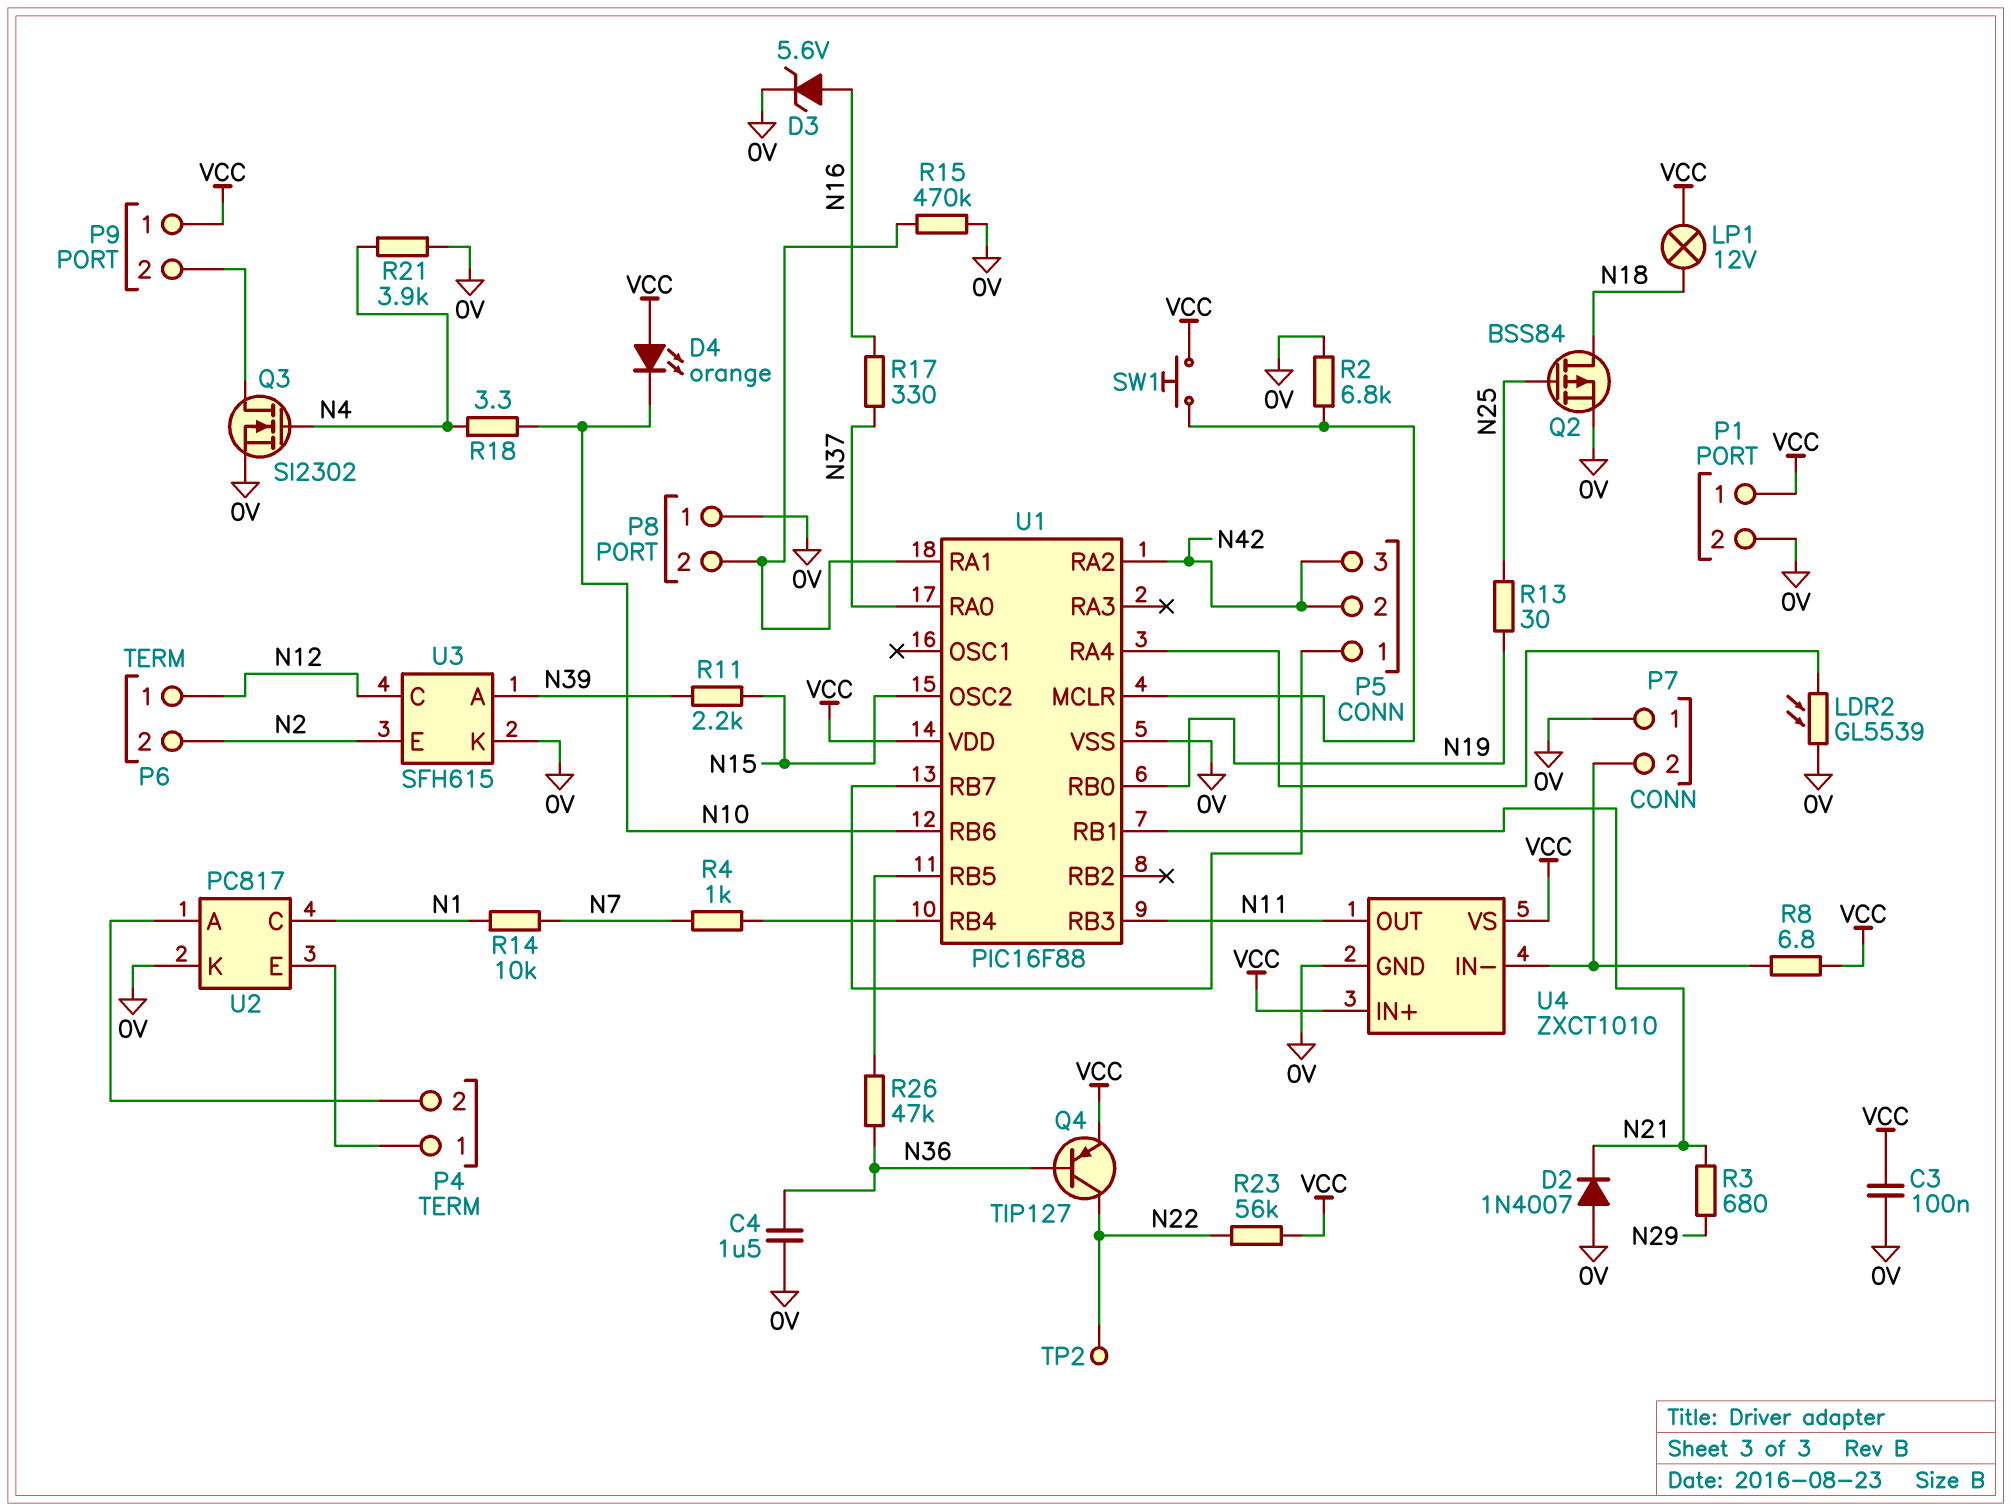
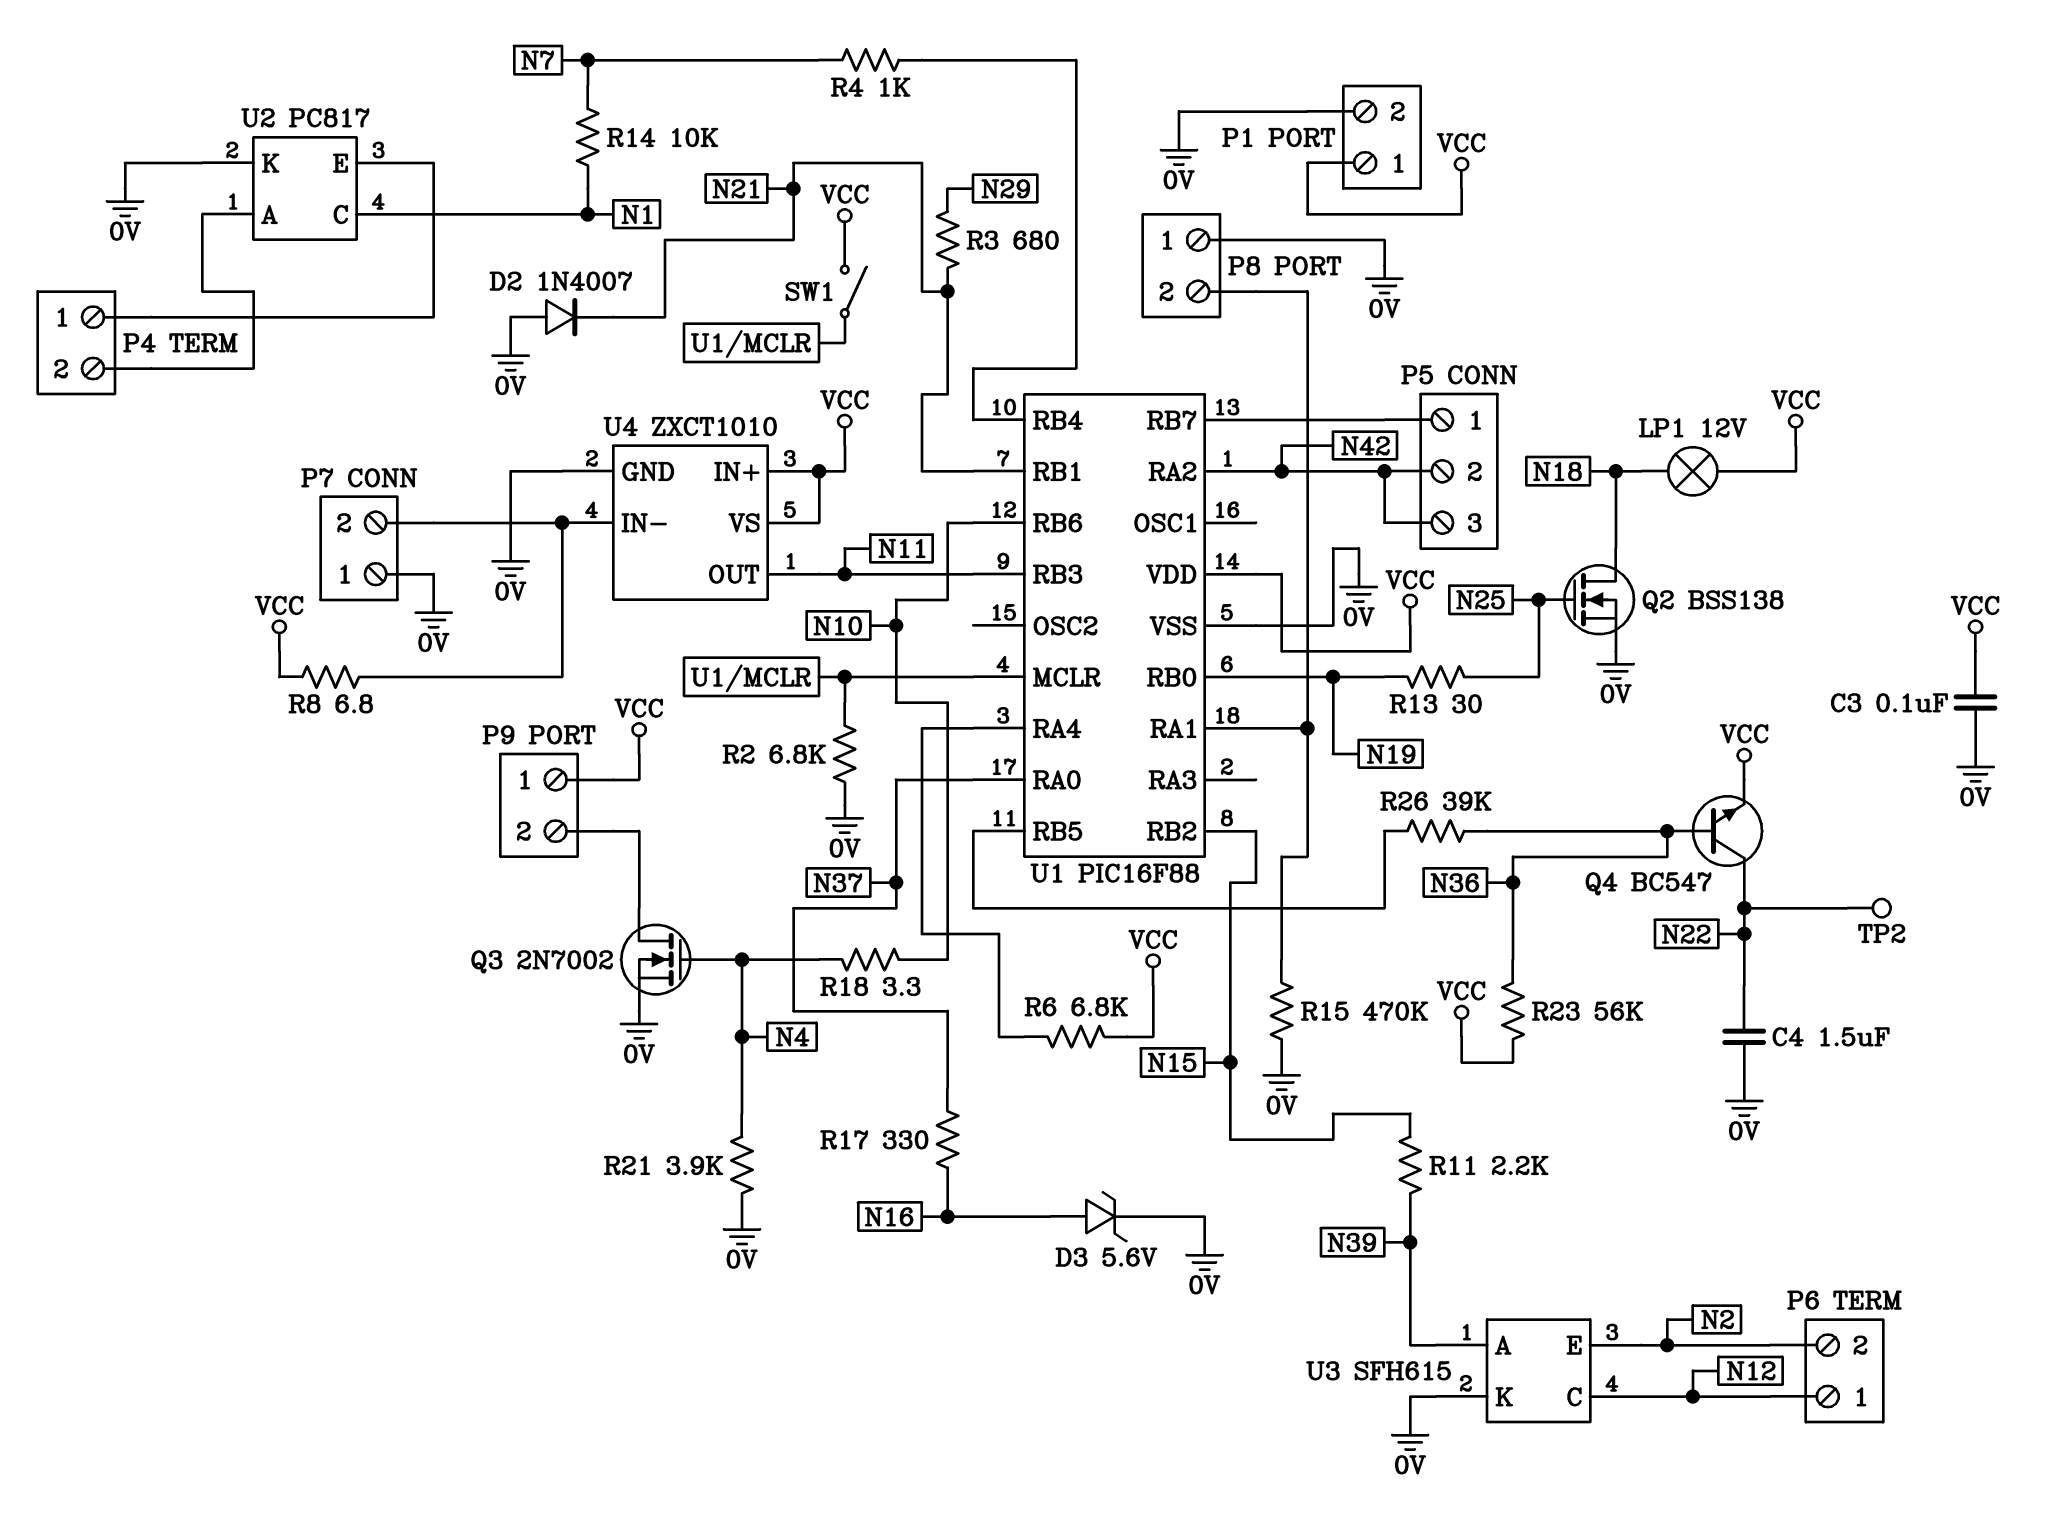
C4: 1.5uF (0V, N36) -> 1.5uF (0V, N22)
D4: LED orange (A VCC, K N10) -> none
LDR2: GL5539 (0V, U1/RA4) -> none
Q2: PMOS BSS84 (G N25, D N18, S 0V) -> NMOS BSS138 (G N25, D N18, S 0V)
Q3: NMOS SI2302 (G N4, D P9/2, S 0V) -> NMOS 2N7002 (G N4, D P9/2, S 0V)
Q4: PNP TIP127 (B N36, C N22, E VCC) -> NPN BC547 (B N36, C N22, E VCC)
R6: none -> 6.8k (U1/RA4, VCC)
R23: 56k (N22, VCC) -> 56k (N36, VCC)
R26: 47k (N36, U1/RB5) -> 39k (N36, U1/RB5)
SW1: button (U1/MCLR, VCC) -> switch (U1/MCLR, VCC)
U1 pin OSC2: N15 -> none
U1 pin RB2: none -> N15

